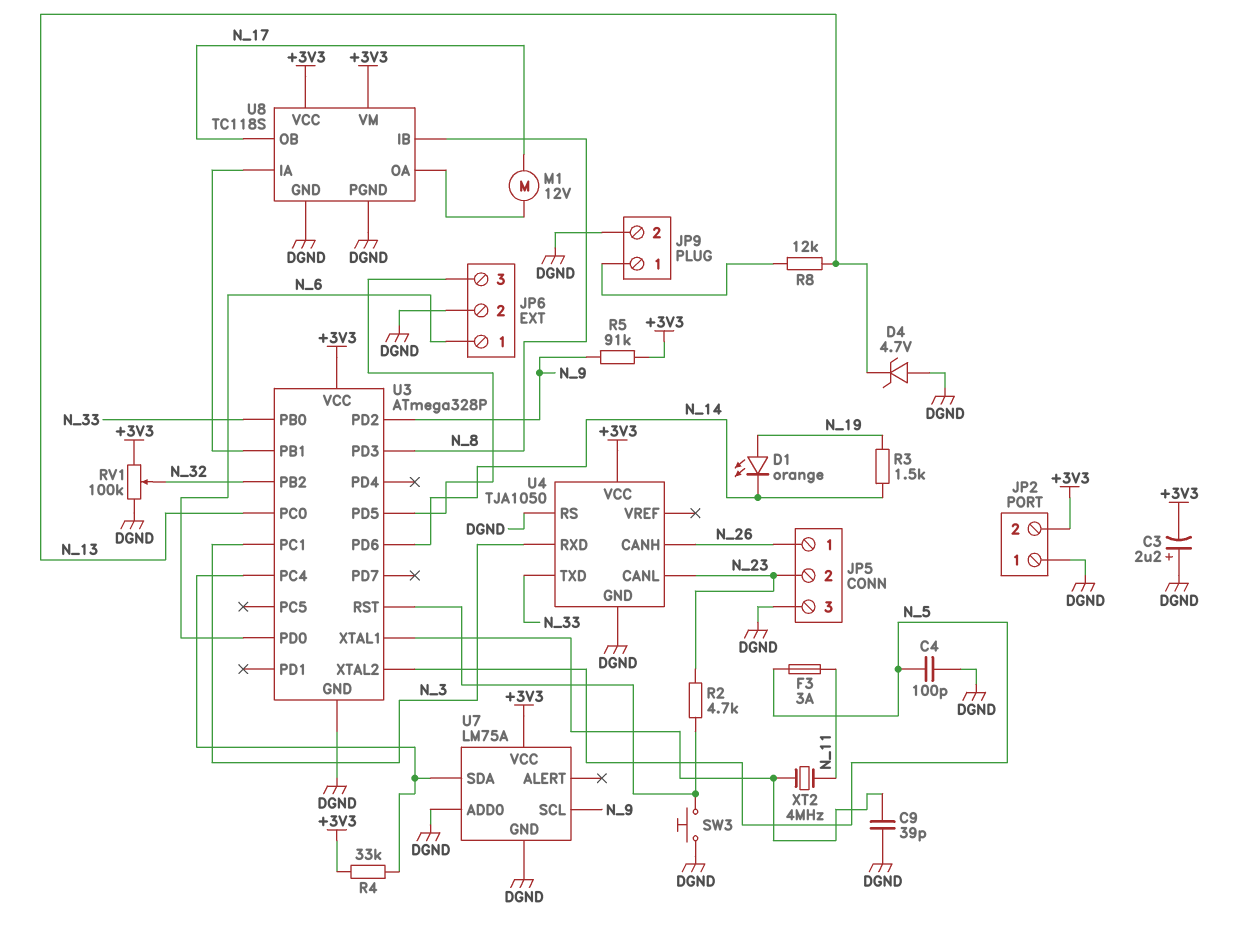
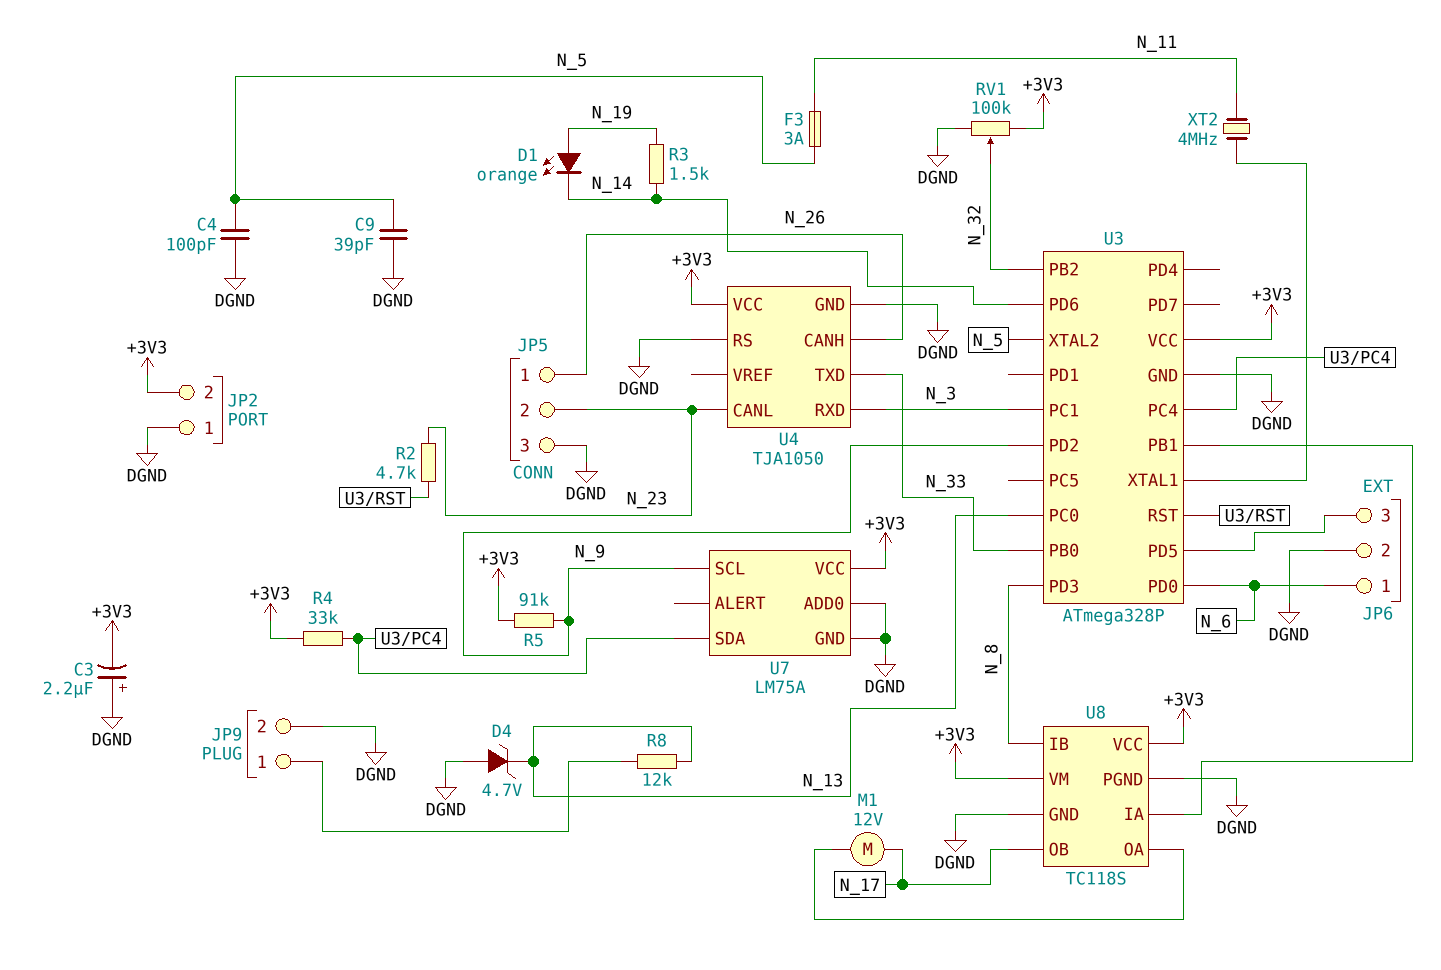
C9: 39pF (DGND, U3/XTAL1) -> 39pF (DGND, N_5)
SW3: button (DGND, U3/RST) -> none

